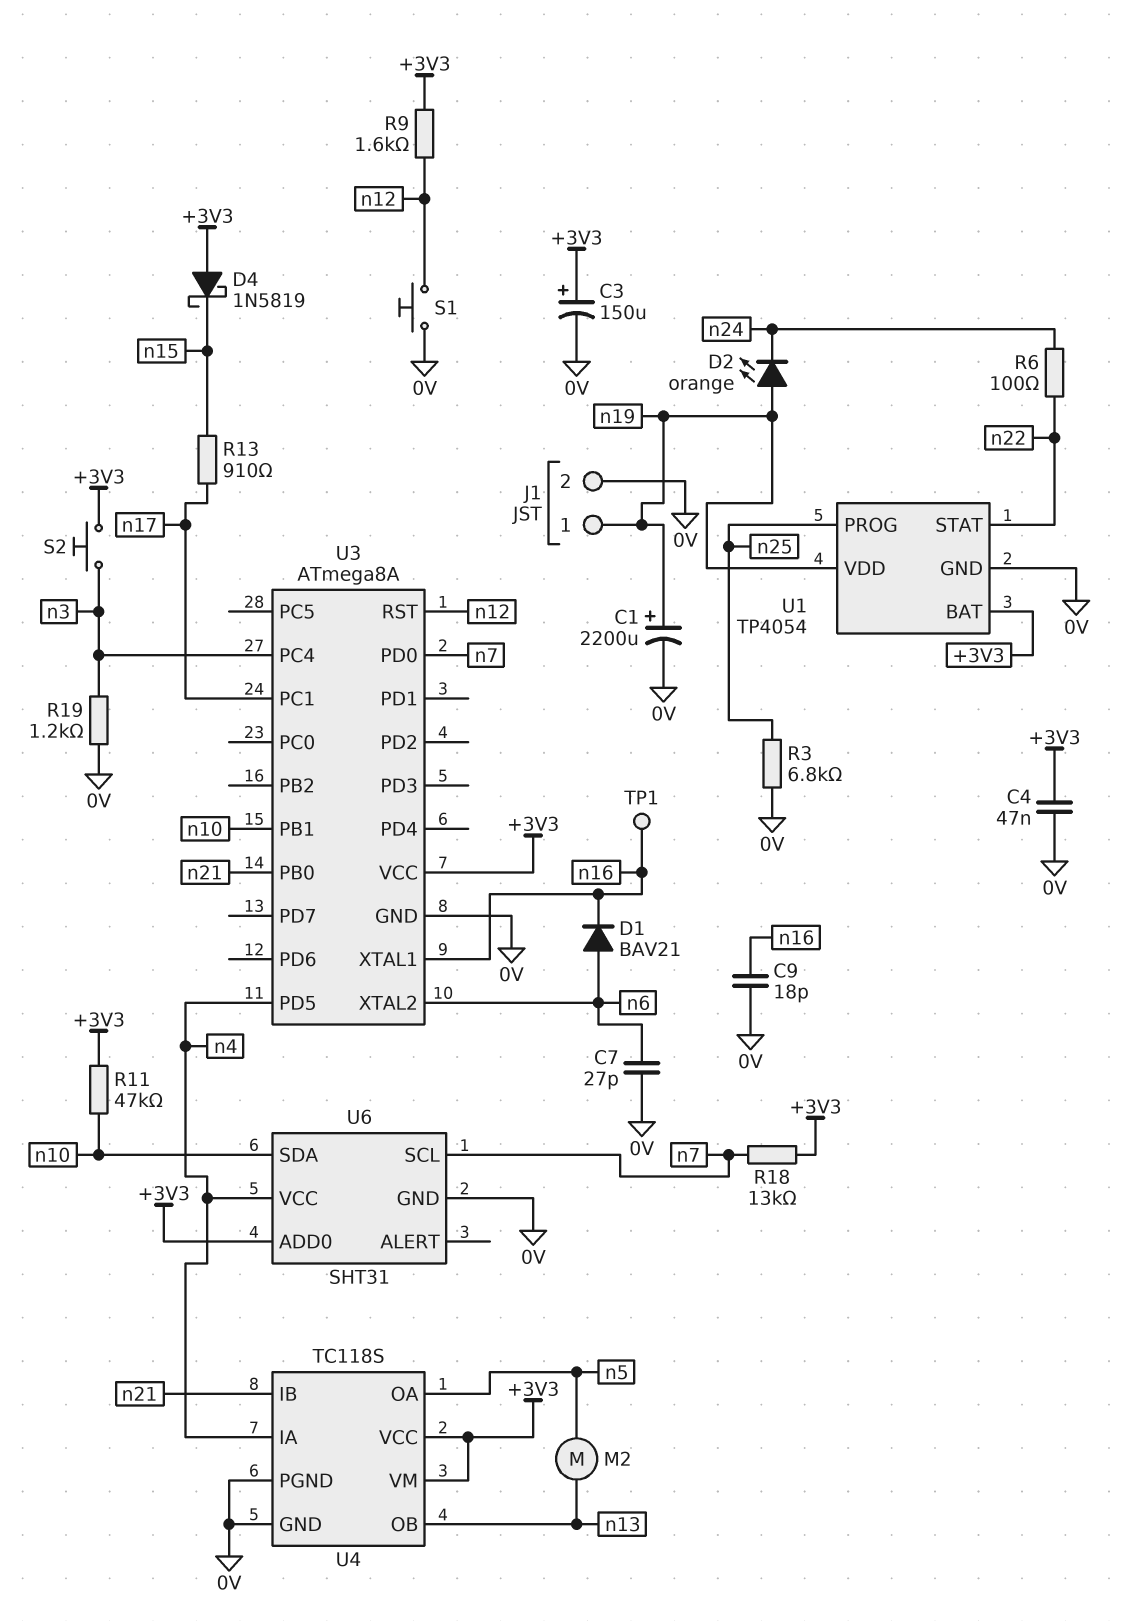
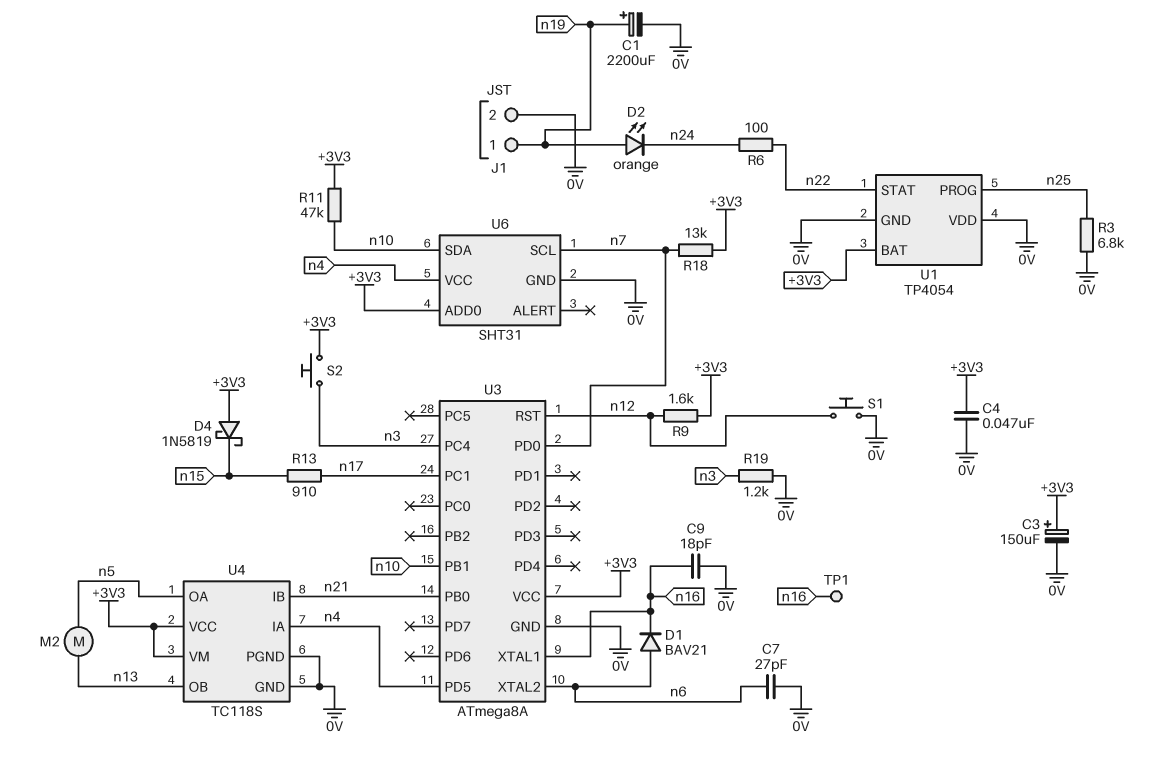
U1 pin VDD: n19 -> 0V

